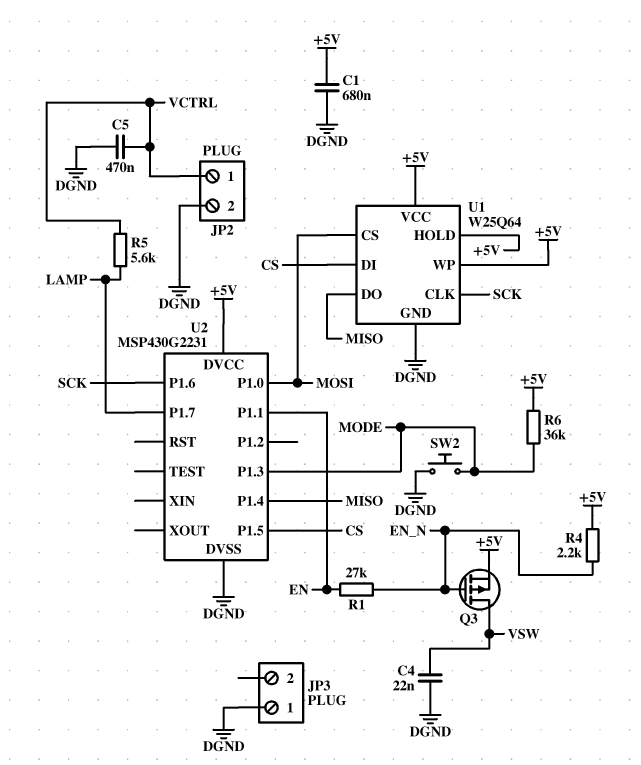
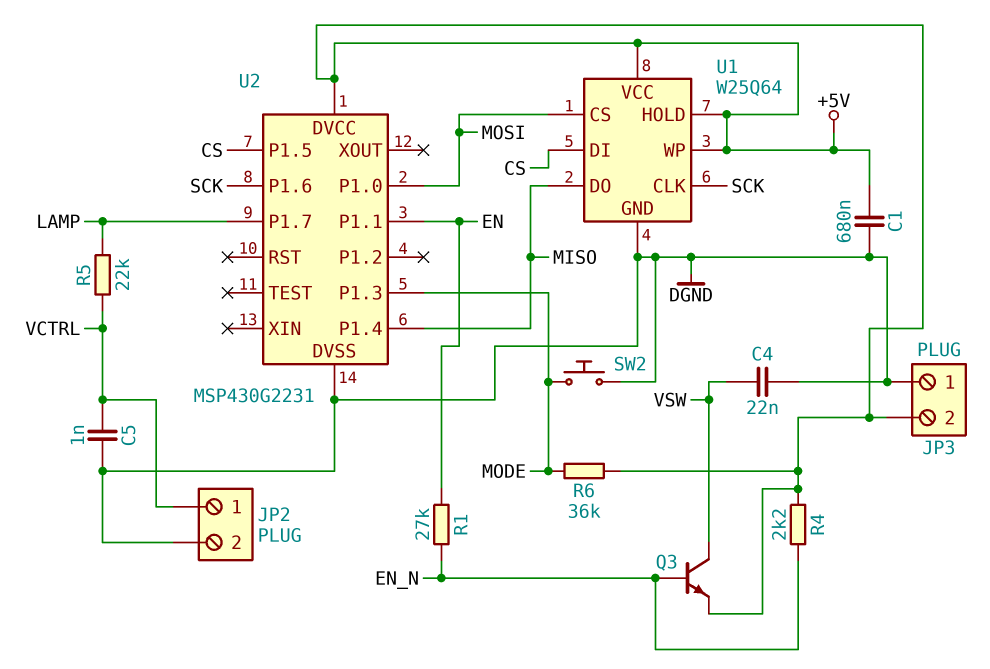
C5: 470nF (DGND, VCTRL) -> 1nF (DGND, VCTRL)
JP3 pin 2: none -> +5V
Q3: PMOS (G EN_N, D VSW, S +5V) -> NPN (B EN_N, C VSW, E +5V)
R5: 5.6k (LAMP, VCTRL) -> 22k (LAMP, VCTRL)

